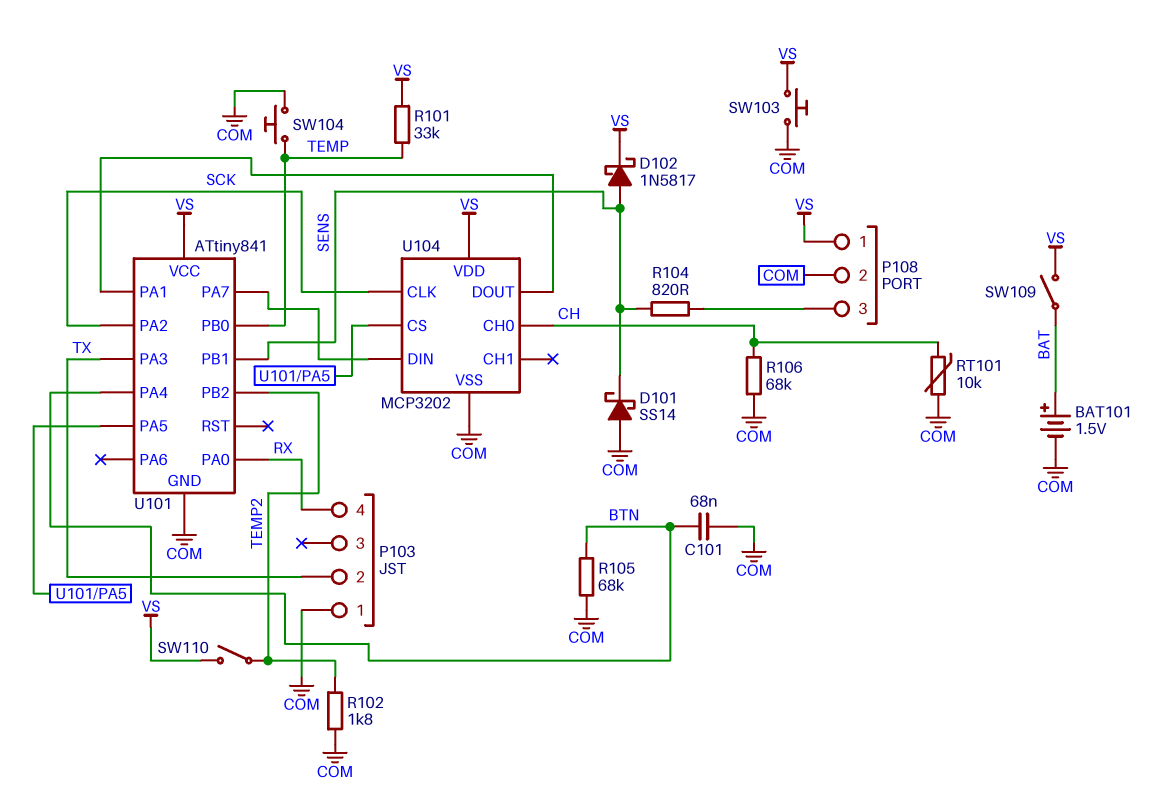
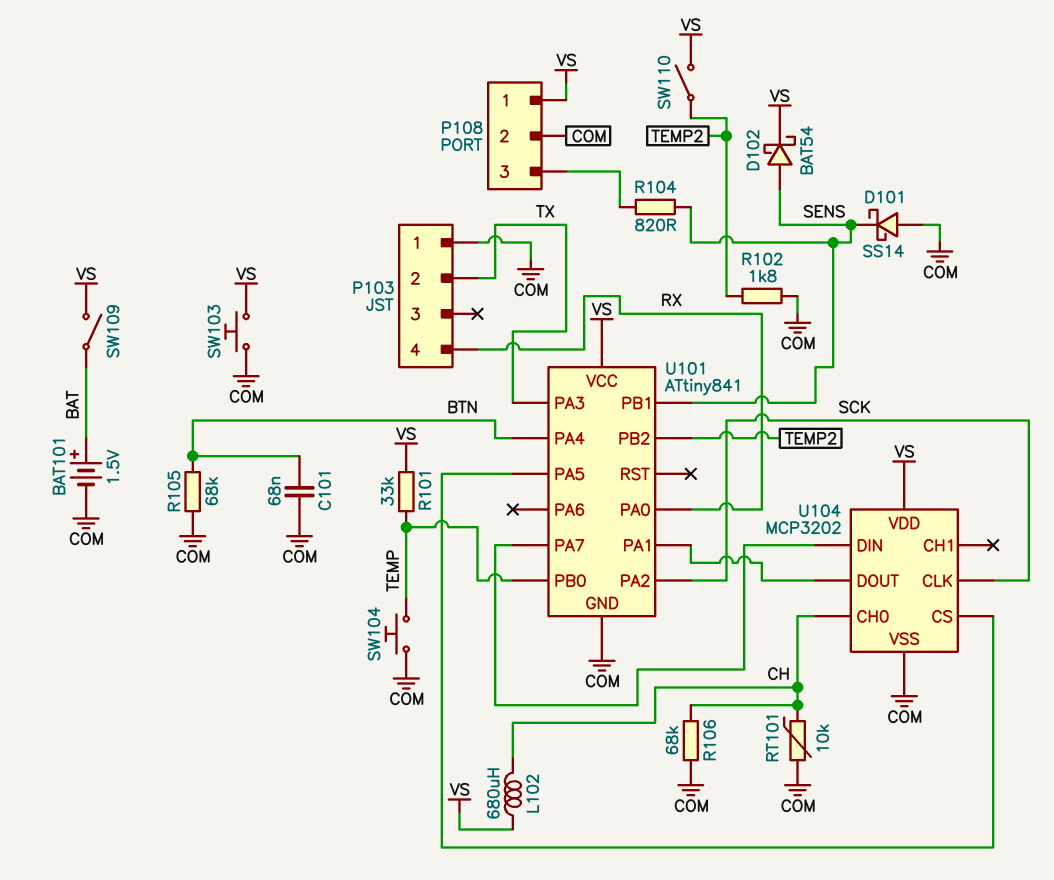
D102: schottky 1N5817 (A SENS, K VS) -> schottky BAT54 (A SENS, K VS)
L102: none -> 680uH (CH, VS)

